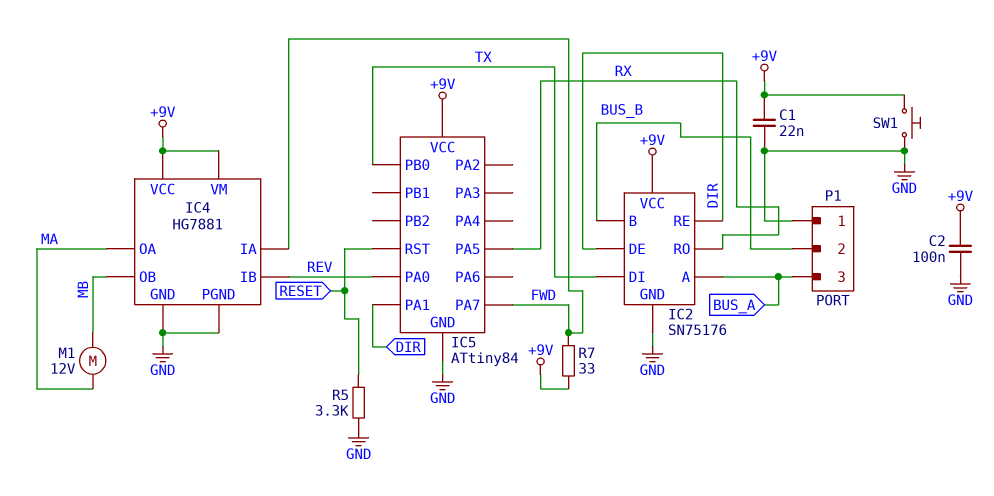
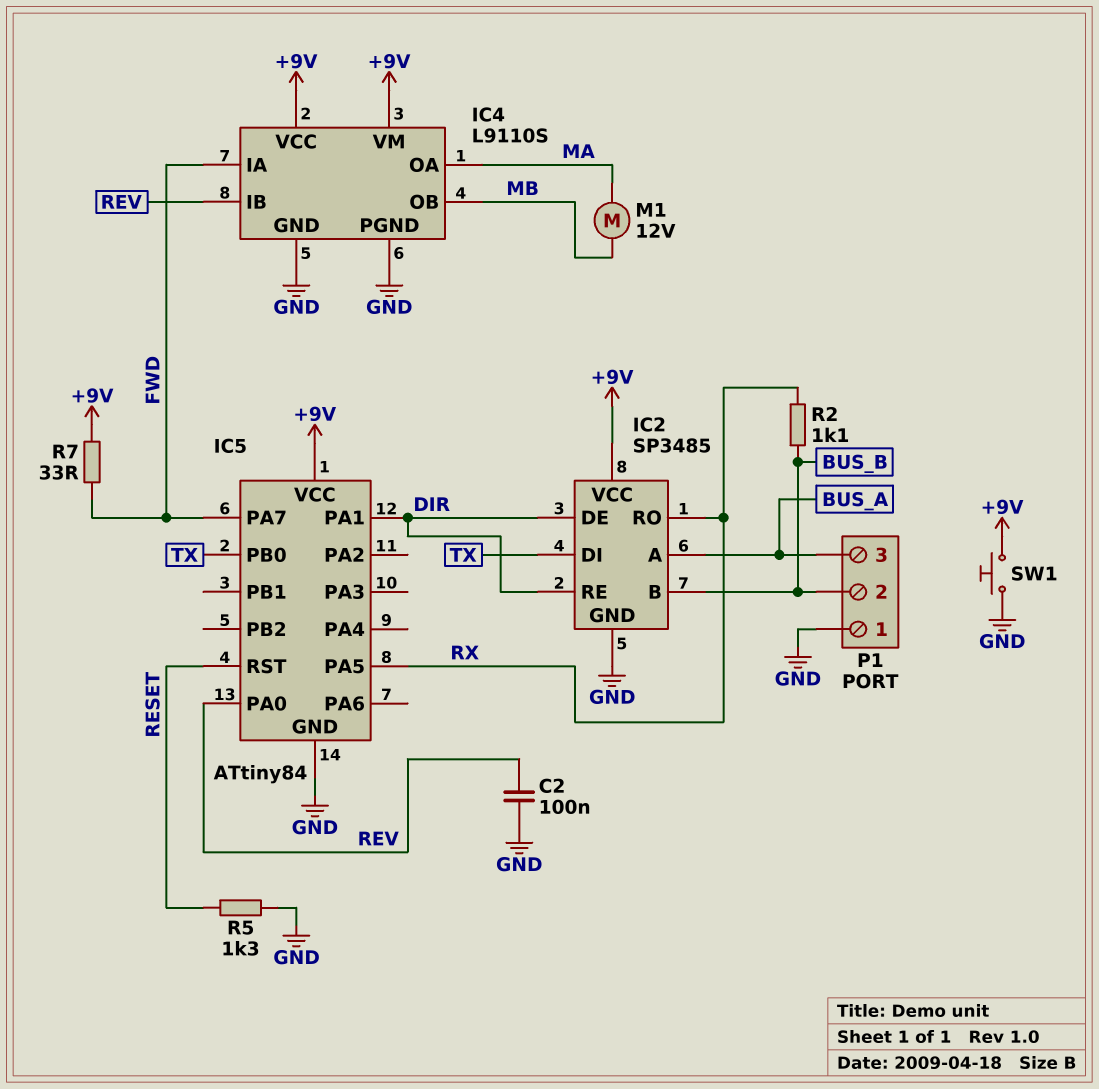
C1: 22nF (+9V, GND) -> none
C2: 100nF (+9V, GND) -> 100nF (GND, REV)
IC2: SN75176 -> SP3485
IC4: HG7881 -> L9110S
R2: none -> 1.1k (BUS_B, RX)
R5: 3.3k (GND, RESET) -> 1.3k (GND, RESET)

